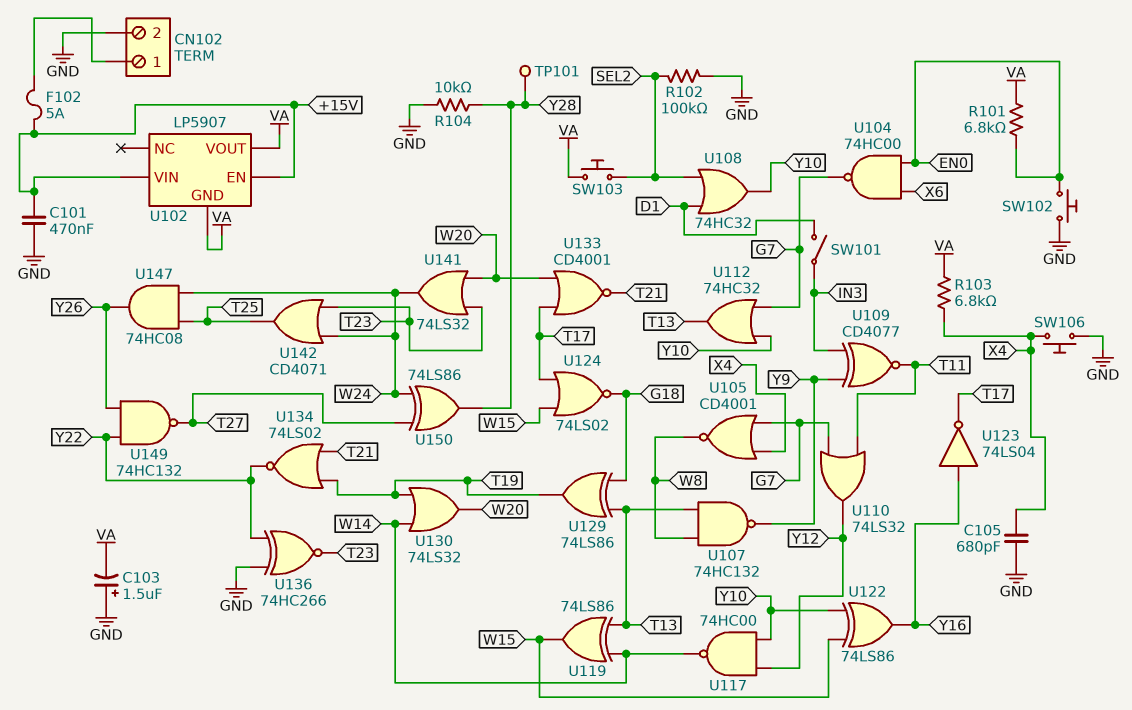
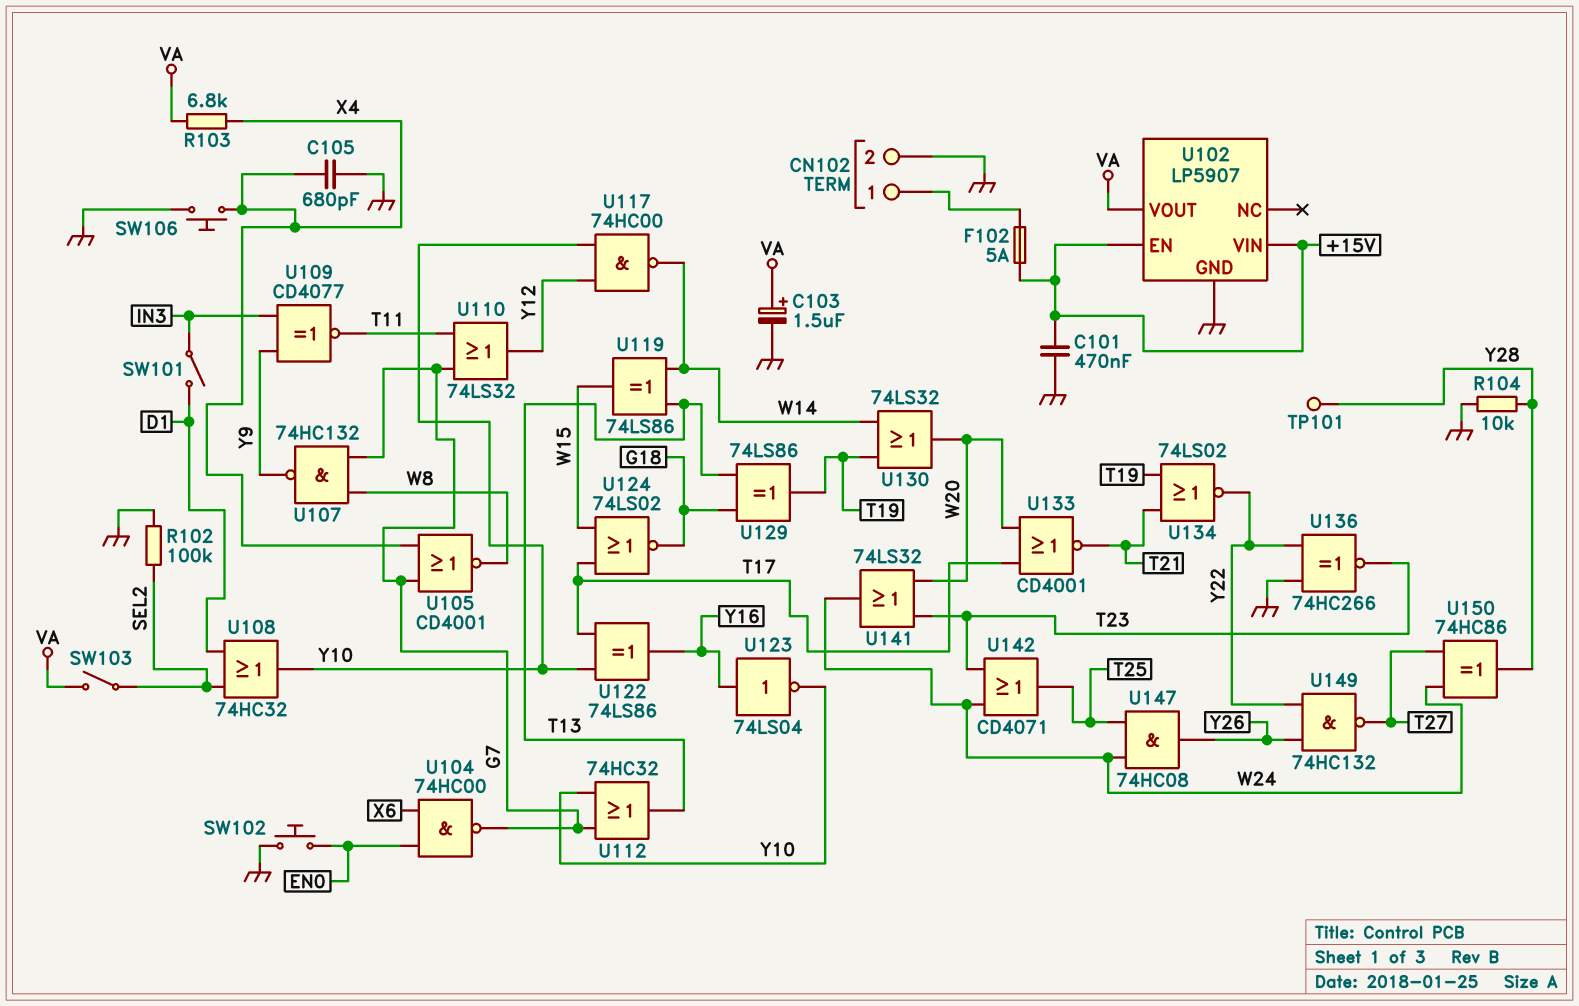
C103: 1.5uF (plus GND, minus VA) -> 1.5uF (plus VA, minus GND)
R101: 6.8k (EN0, VA) -> none
SW103: button (SEL2, VA) -> switch (SEL2, VA)
U102 pin GND: VA -> GND
U107: NAND 74HC132 (in T13, in W8, out Y9) -> NAND 74HC132 (in G7, in W8, out Y9)
U122: XOR 74LS86 (in W15, in Y10, out Y16) -> XOR 74LS86 (in T17, in Y10, out Y16)
U123: NOT 74LS04 (in Y16, out T17) -> NOT 74LS04 (in Y16, out Y10)
U150: XOR 74LS86 (in T27, in W24, out Y28) -> XOR 74HC86 (in T27, in W24, out Y28)

